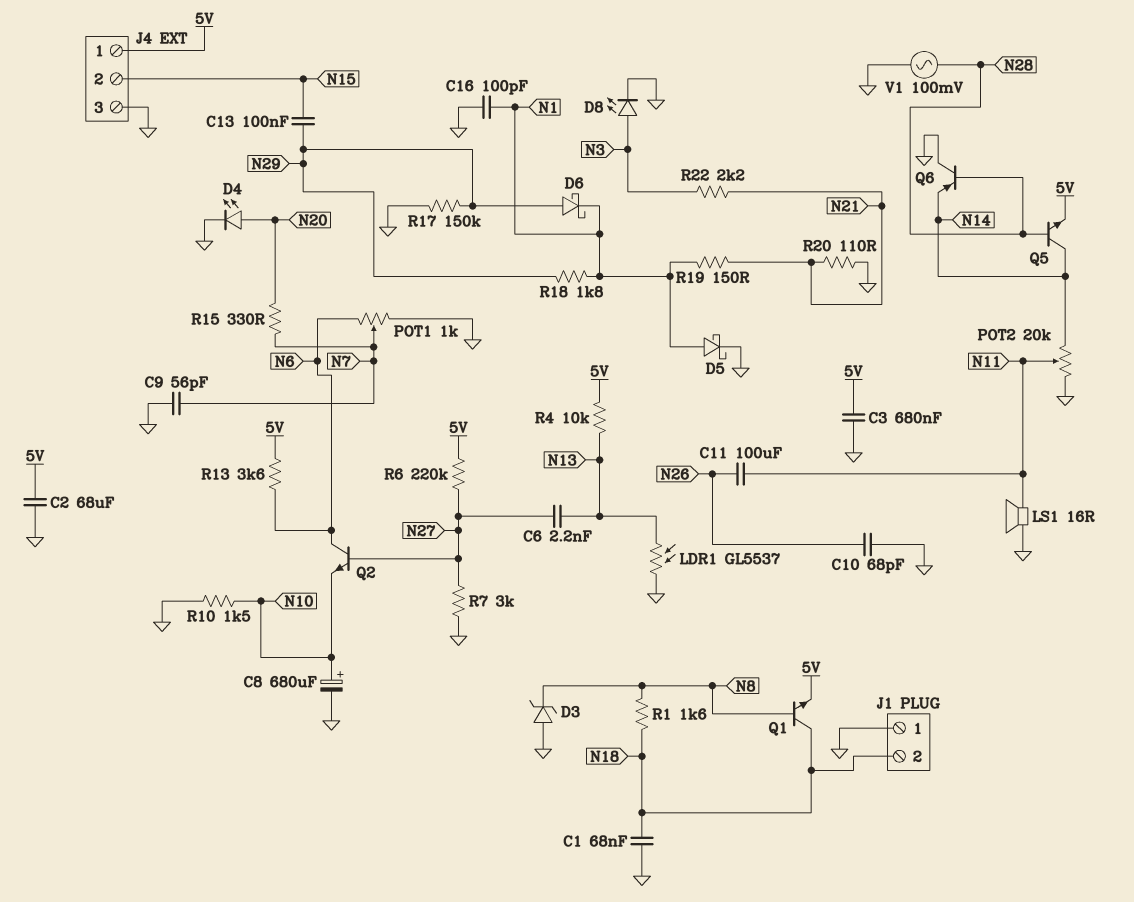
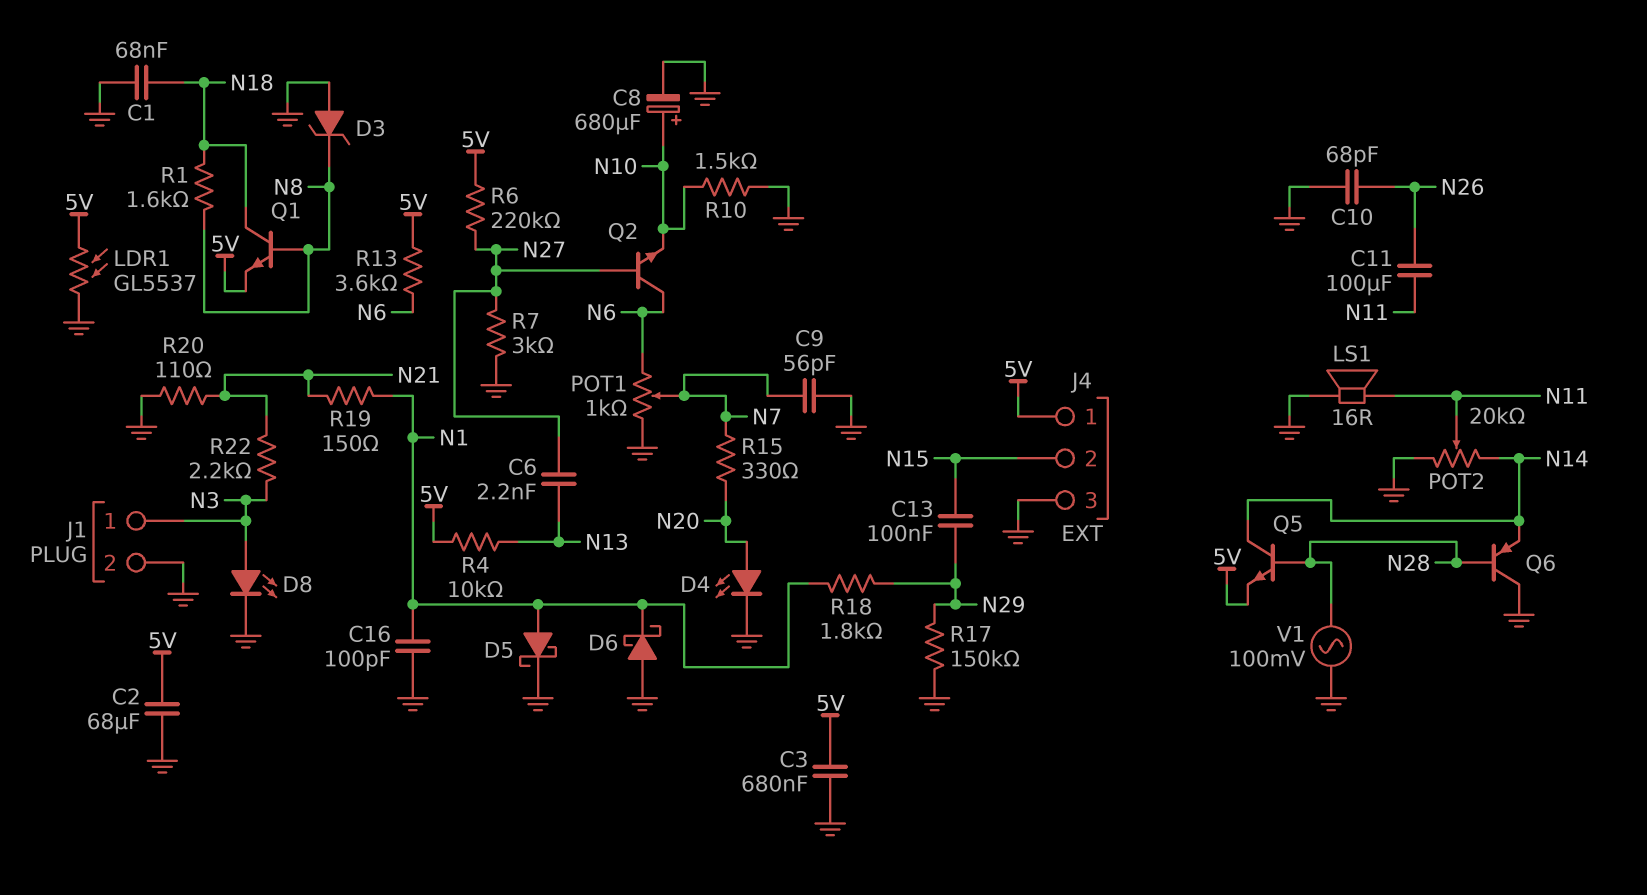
D6: schottky (A N29, K N1) -> schottky (A GND, K N1)
J1 pin 1: GND -> N3
J1 pin 2: N18 -> GND
LDR1: GL5537 (GND, N13) -> GL5537 (5V, GND)

